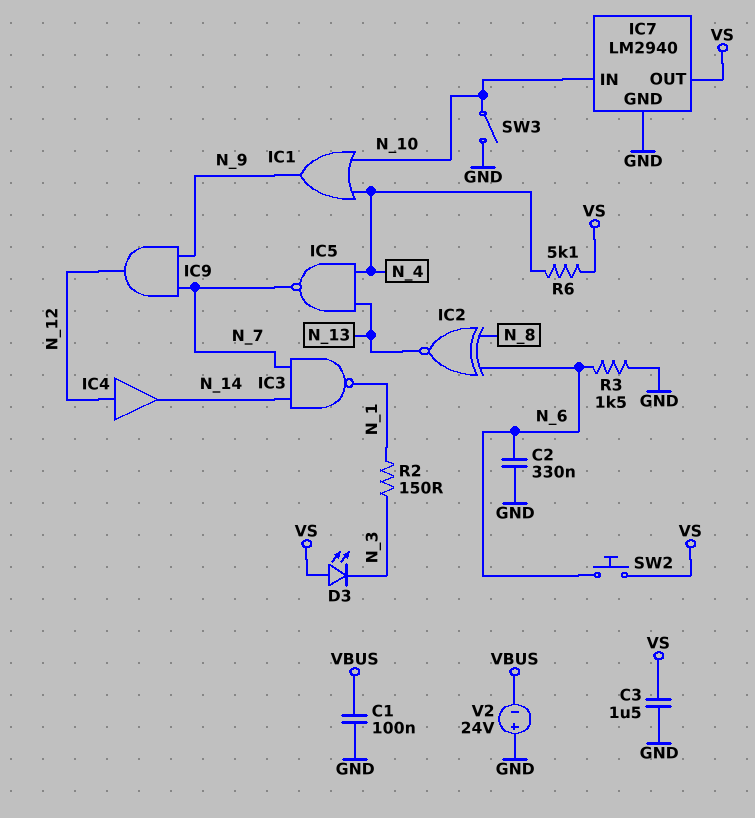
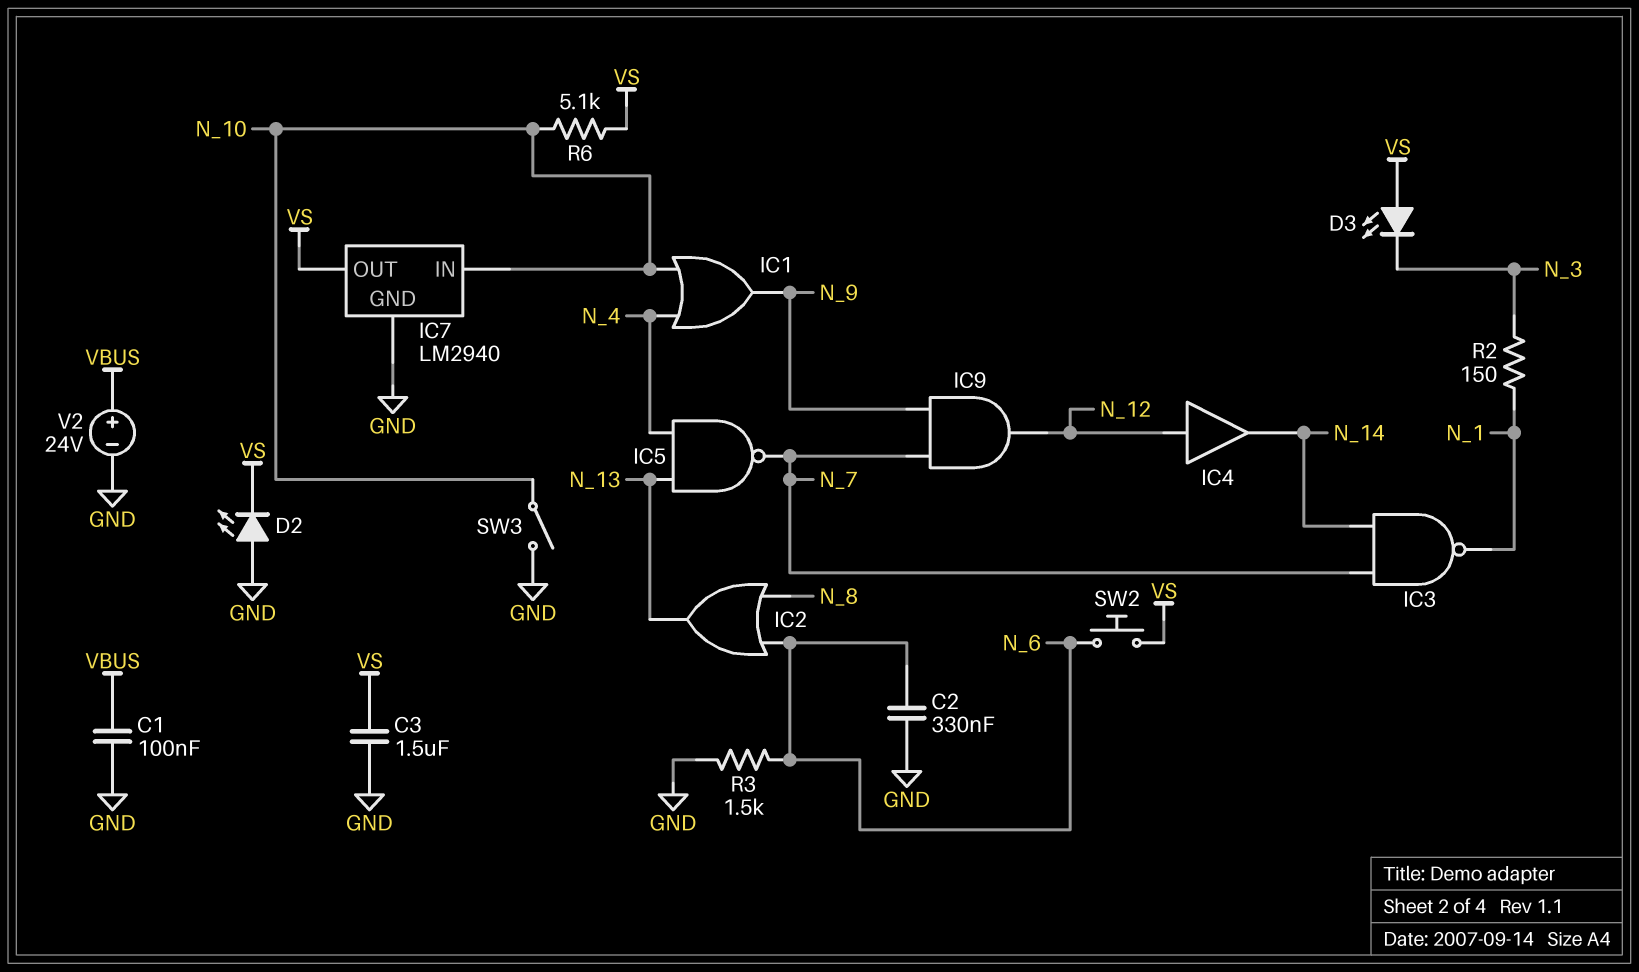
D2: none -> LED (A GND, K VS)
IC2: XNOR (in N_6, in N_8, out N_13) -> OR (in N_6, in N_8, out N_13)
R6: 5.1k (N_4, VS) -> 5.1k (N_10, VS)
V2: 24V (plus GND, minus VBUS) -> 24V (plus VBUS, minus GND)

